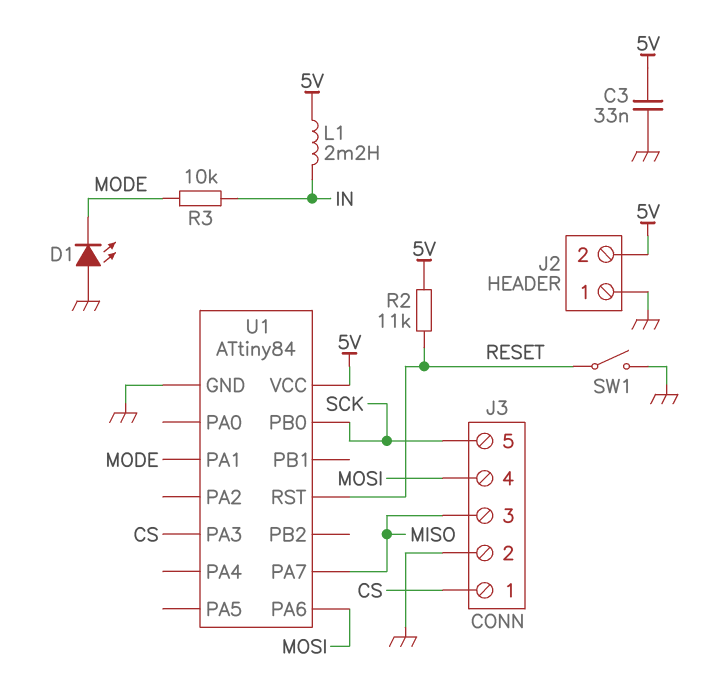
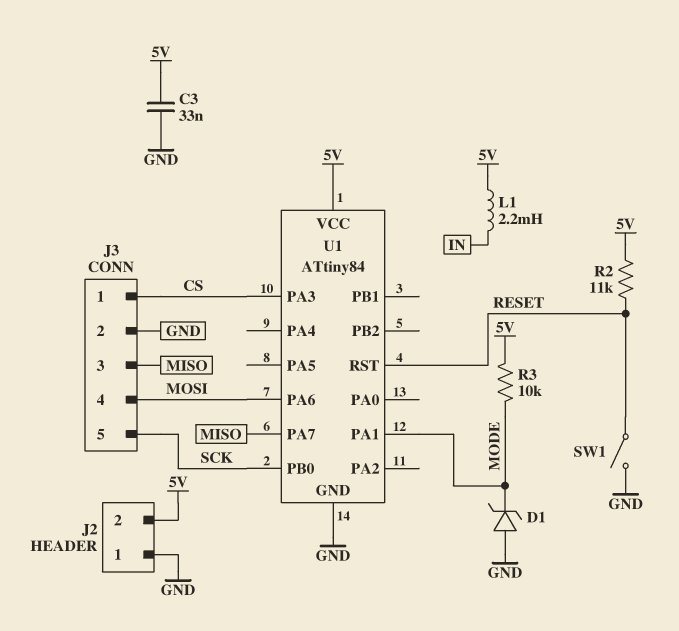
D1: LED (A GND, K MODE) -> zener (A GND, K MODE)
R3: 10k (IN, MODE) -> 10k (5V, MODE)

